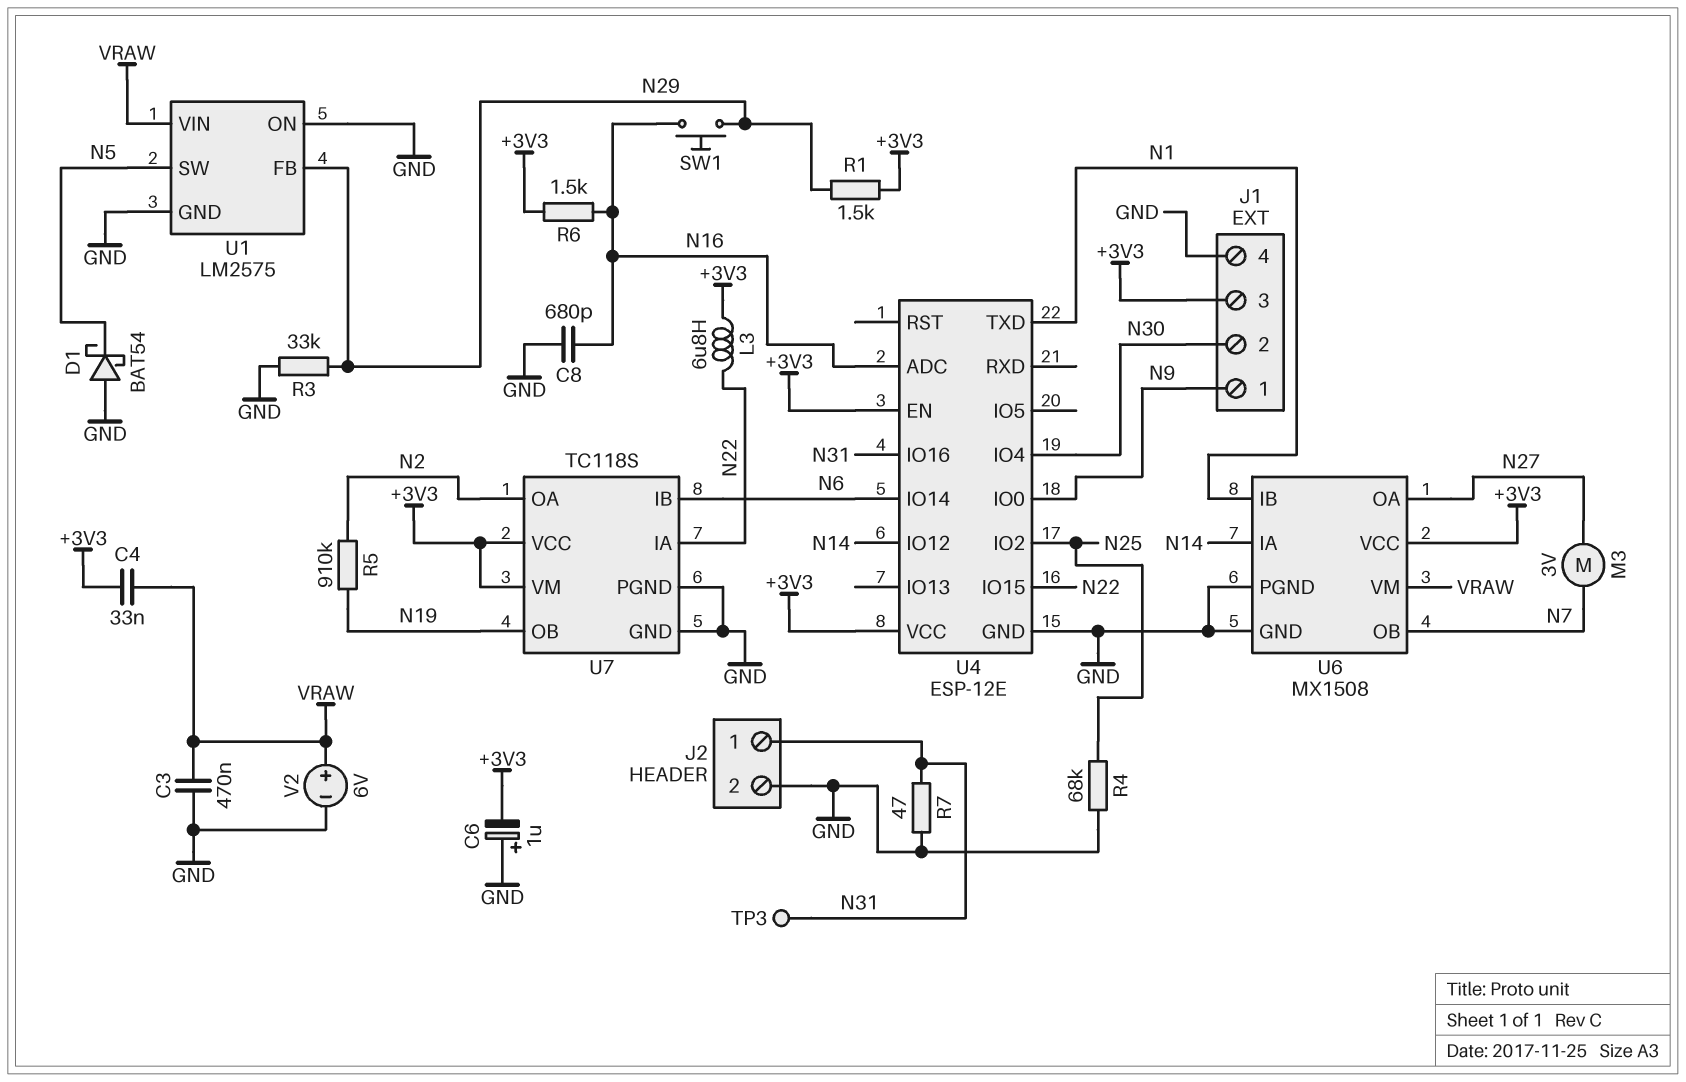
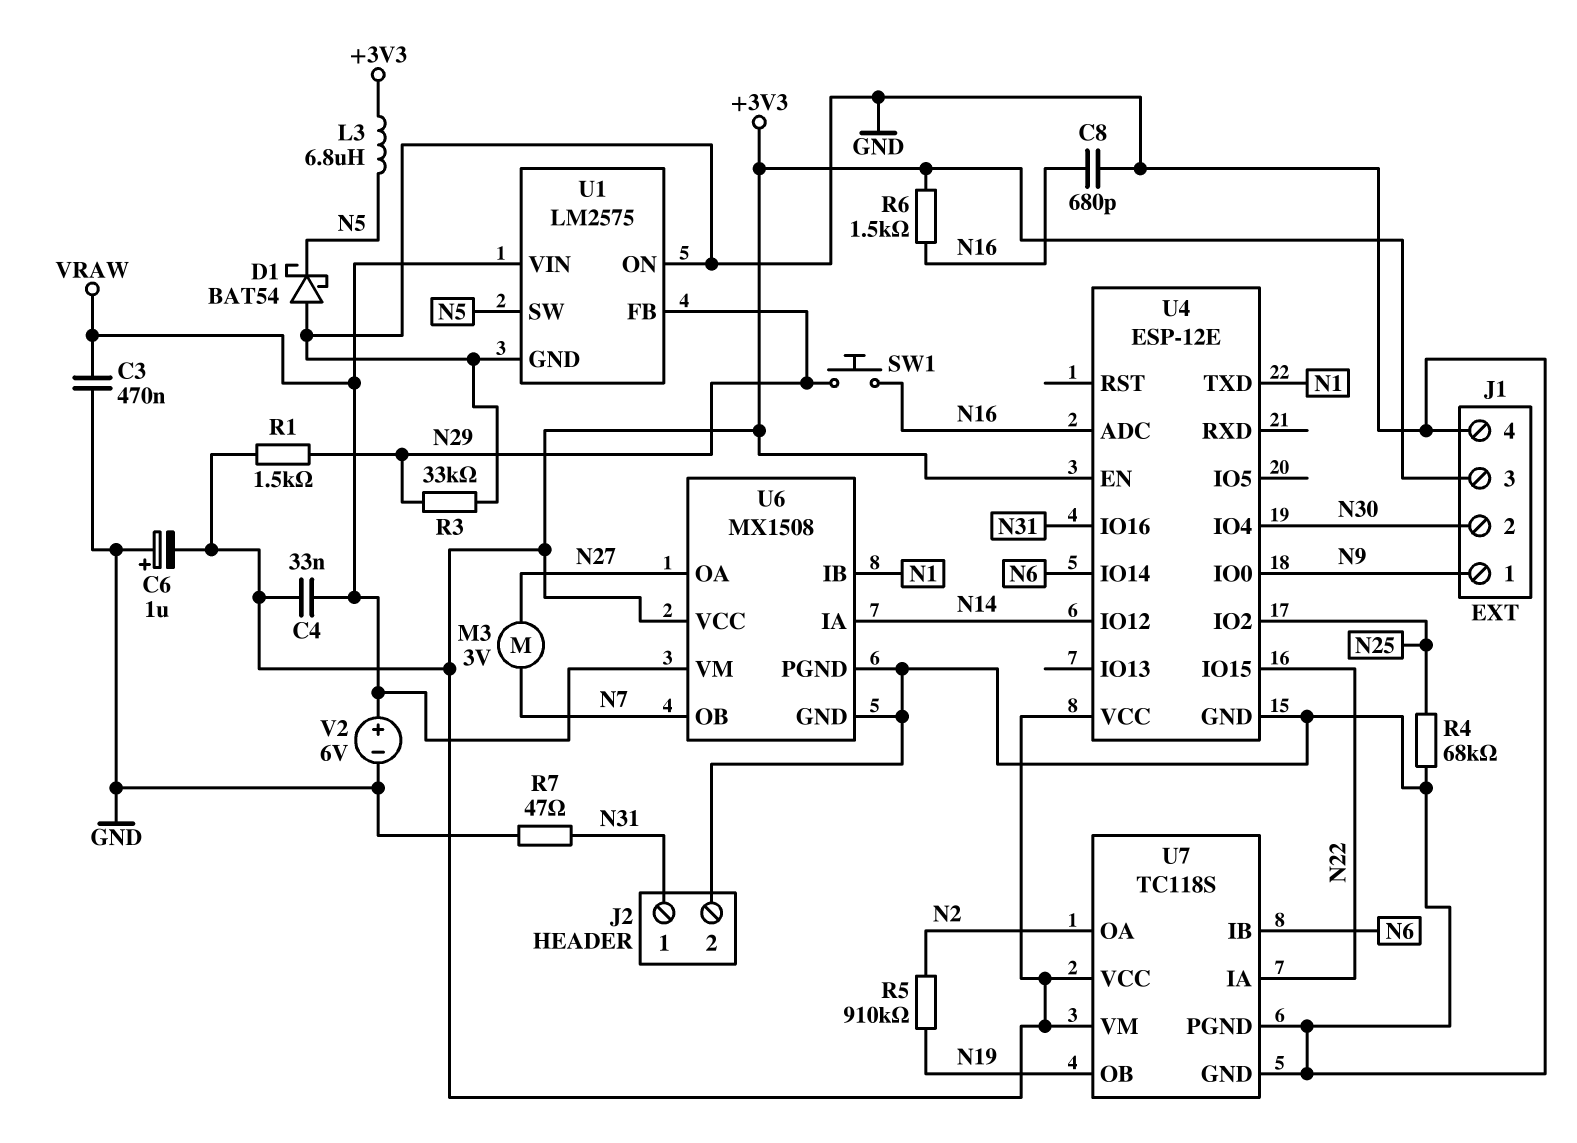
L3: 6.8uH (+3V3, N22) -> 6.8uH (+3V3, N5)
TP3: test point (N31) -> none

